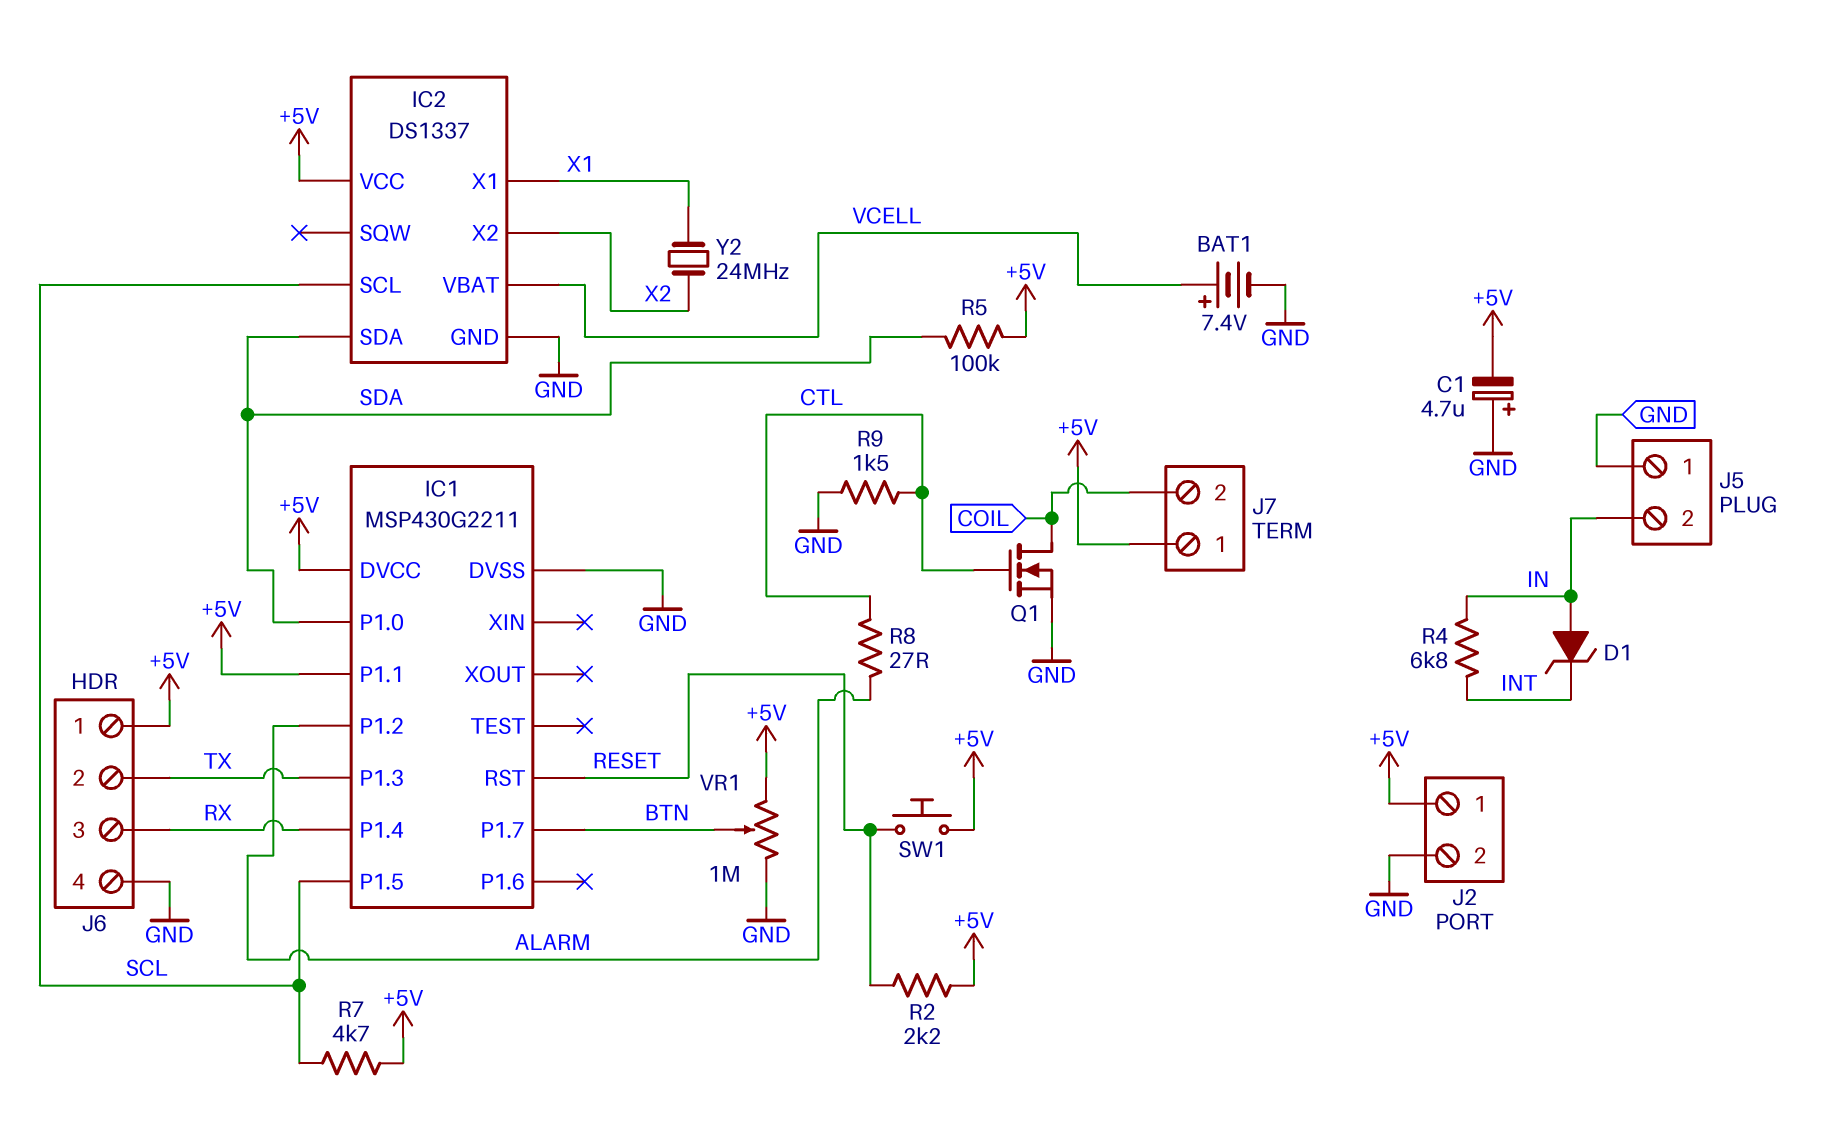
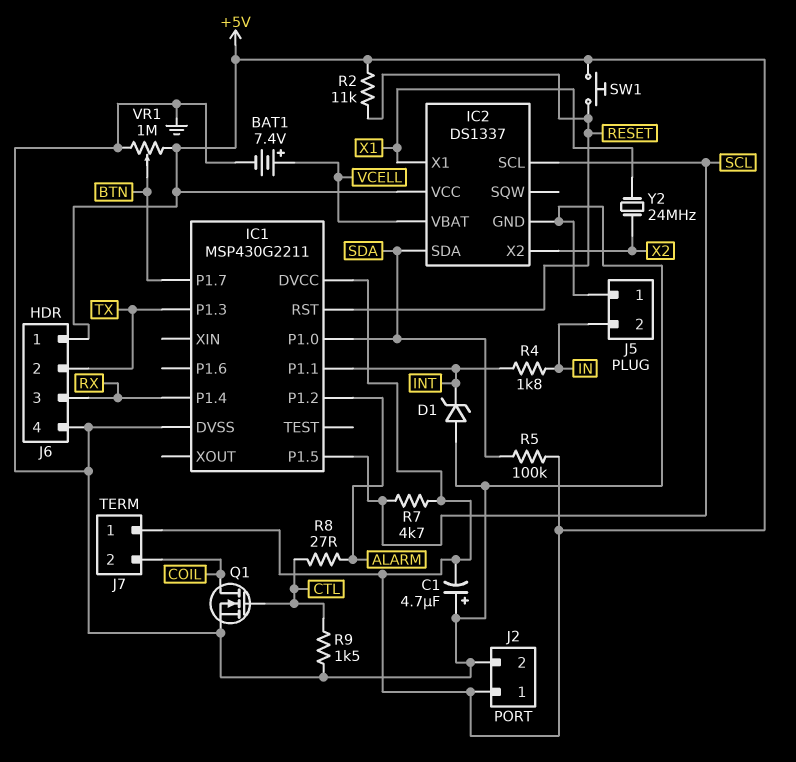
D1: zener (A IN, K INT) -> zener (A GND, K INT)
IC1 pin P1.1: +5V -> INT
R2: 2.2k (+5V, RESET) -> 11k (+5V, RESET)
R4: 6.8k (IN, INT) -> 1.8k (IN, INT)

